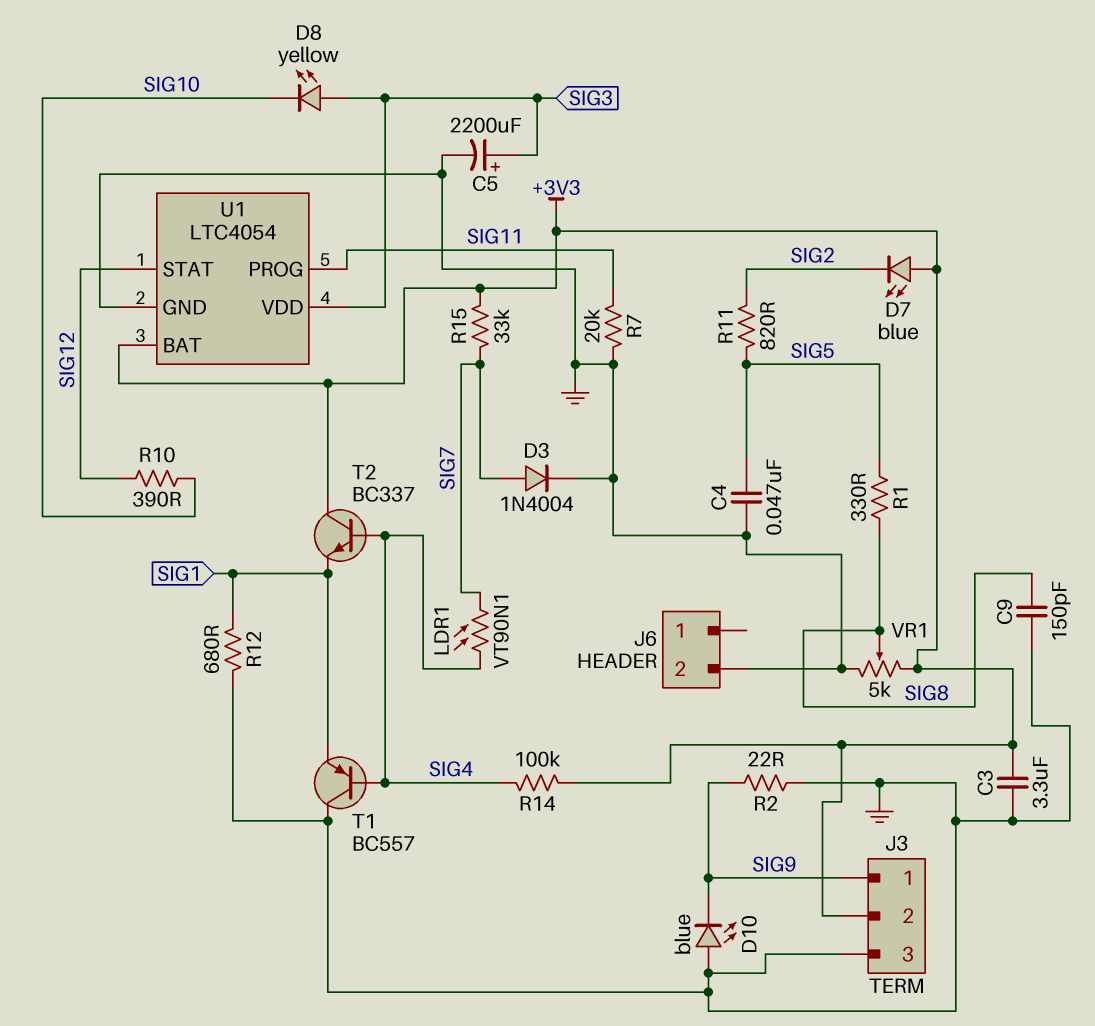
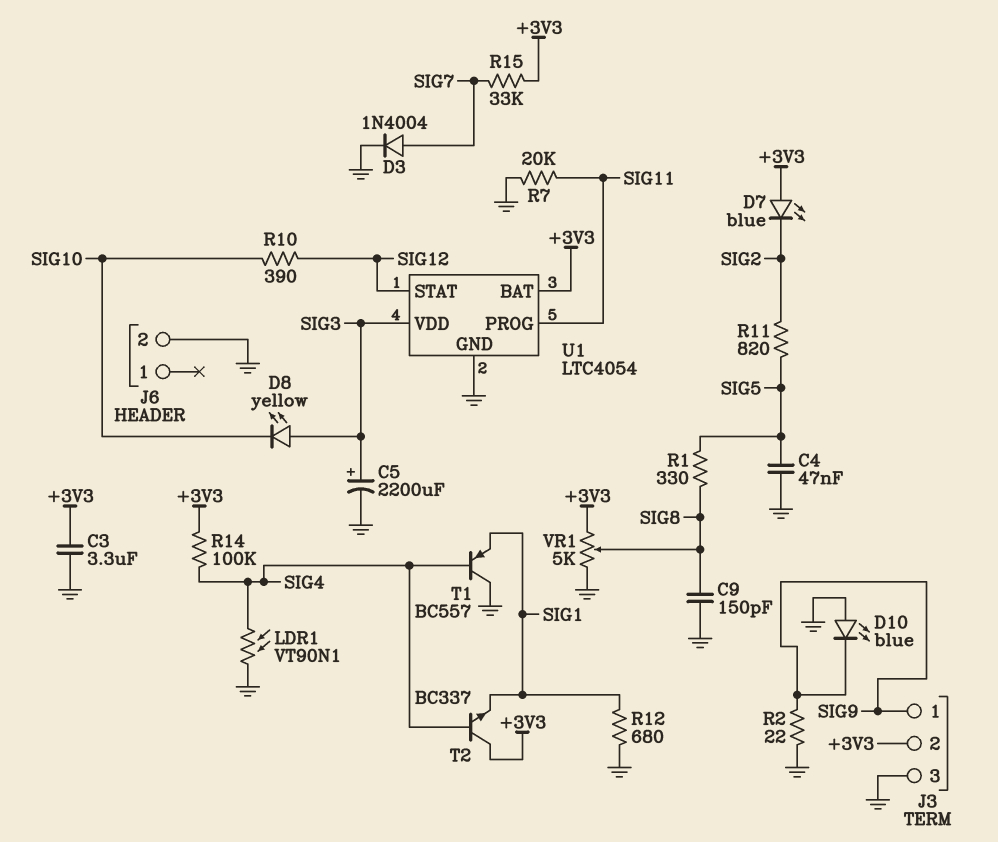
LDR1: VT90N1 (SIG4, SIG7) -> VT90N1 (GND, SIG4)

